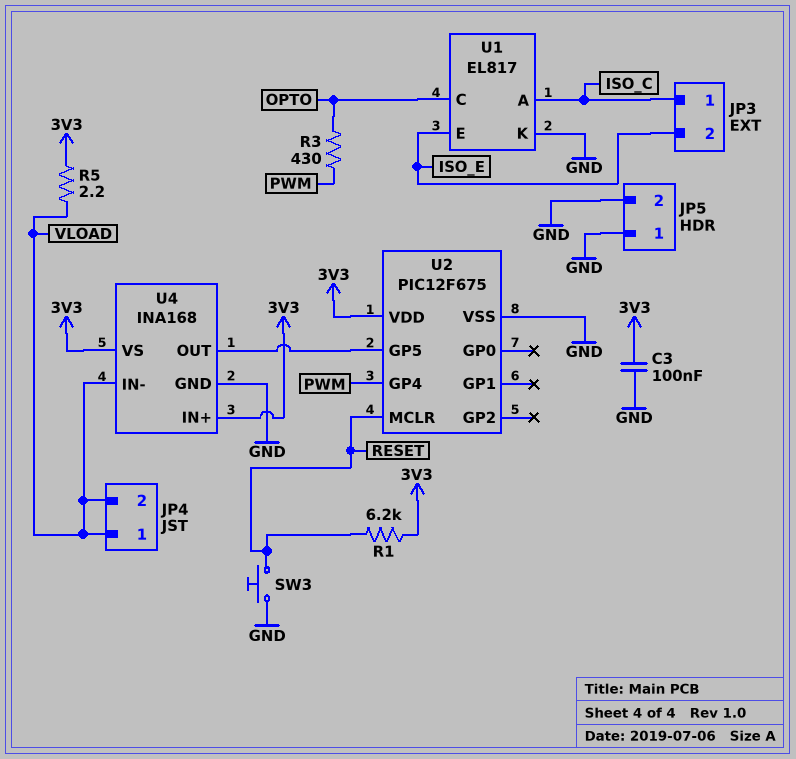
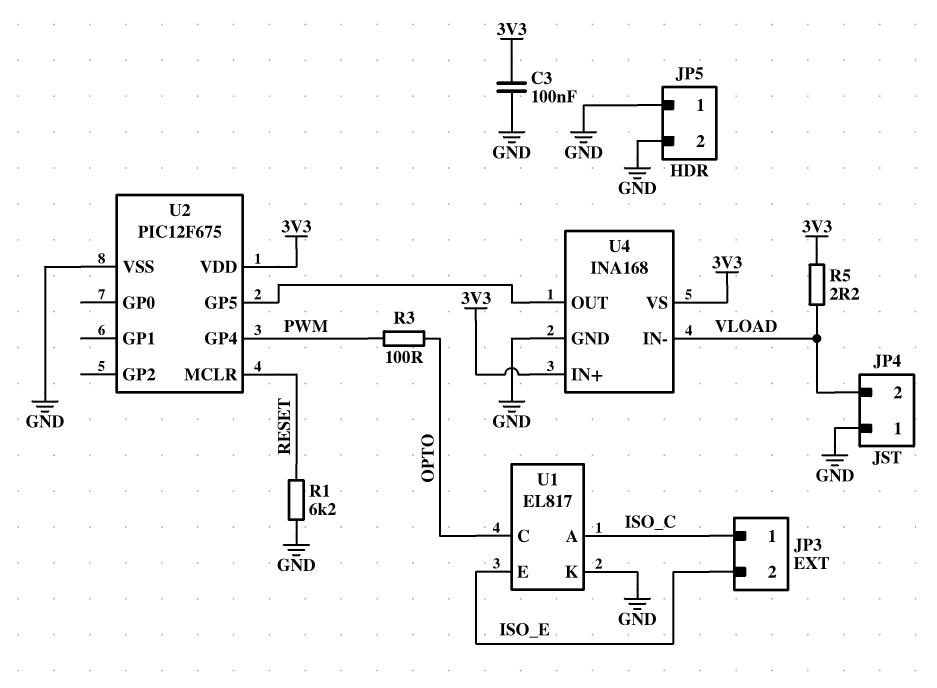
JP4 pin 1: VLOAD -> GND
R1: 6.2k (3V3, RESET) -> 6.2k (GND, RESET)
R3: 430 (OPTO, PWM) -> 100 (OPTO, PWM)
SW3: button (GND, RESET) -> none

